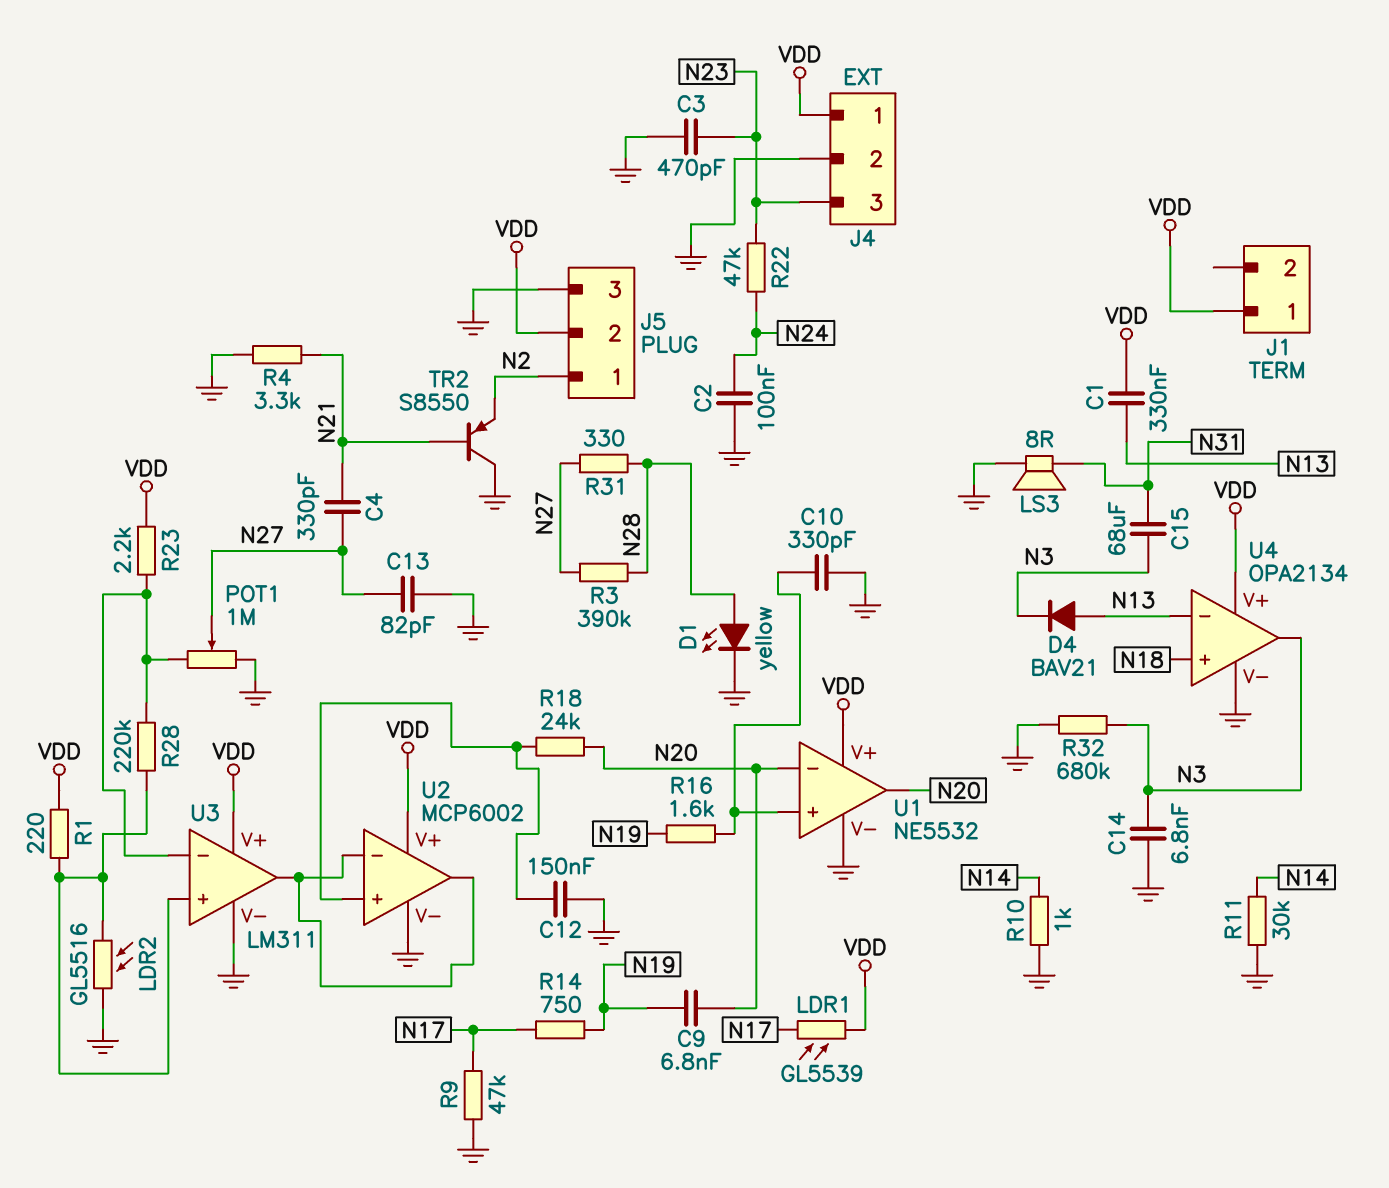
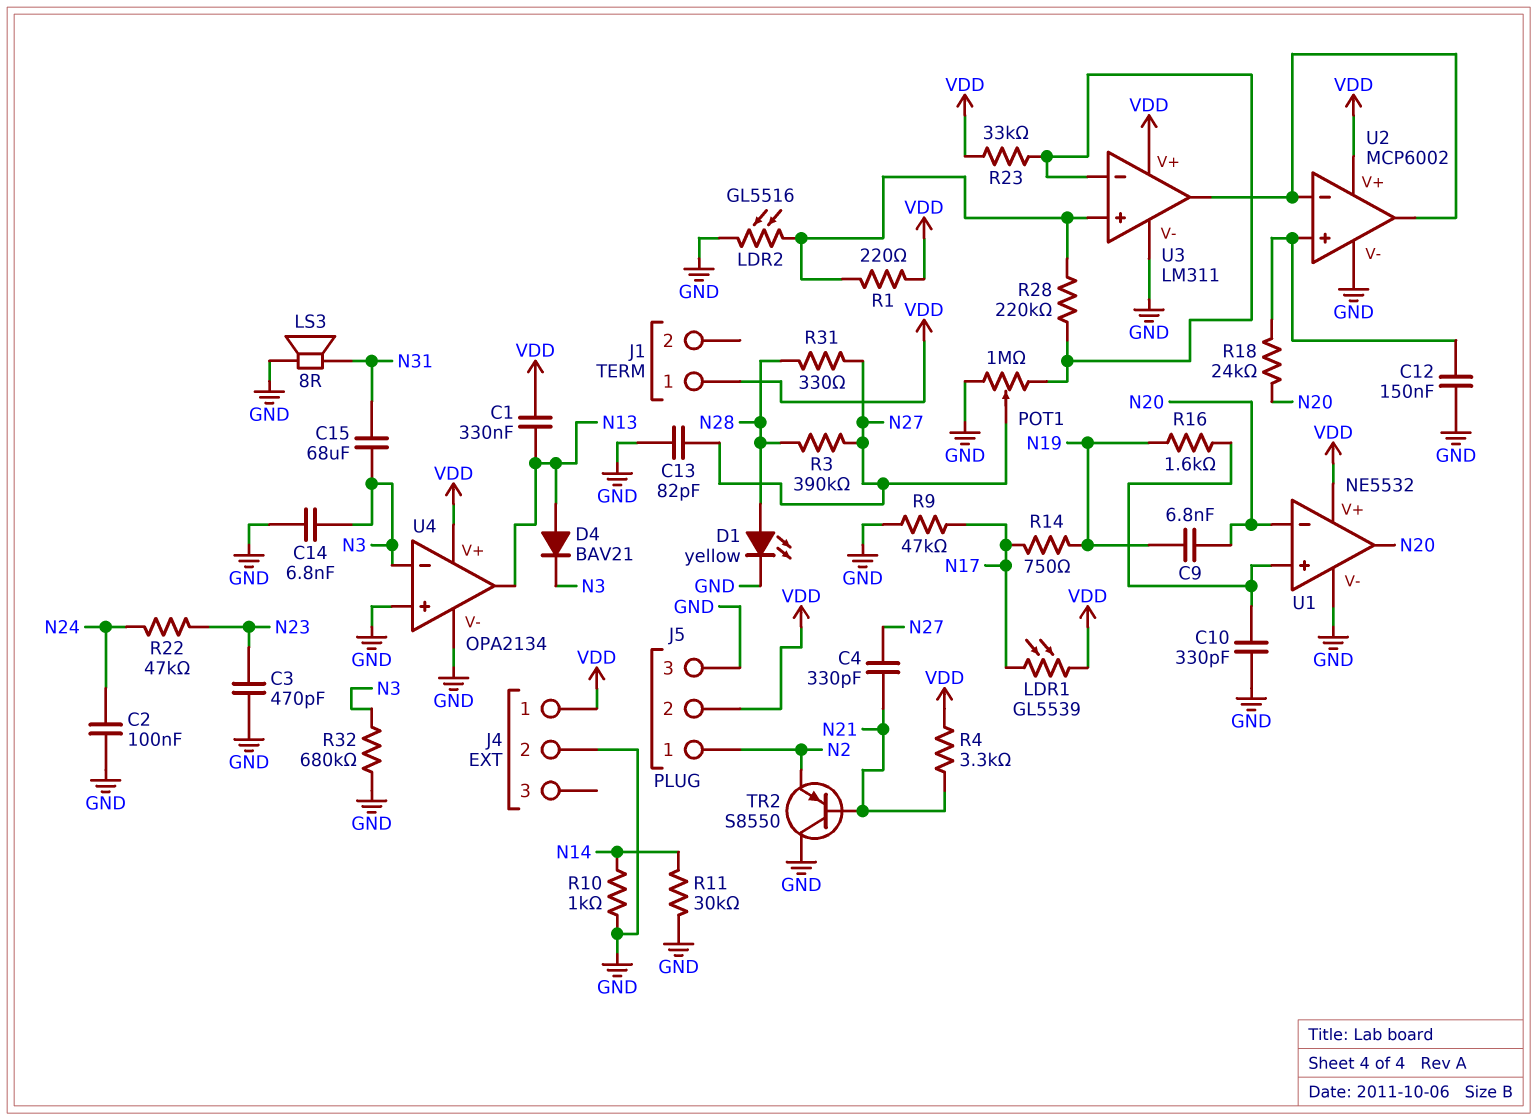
J4 pin 3: N23 -> none
R4: 3.3k (GND, N21) -> 3.3k (N21, VDD)
R23: 2.2k (U3/in-, VDD) -> 33k (U3/in-, VDD)
U4 pin in+: N18 -> GND
U4 pin in-: N13 -> N3
U4 pin out: N3 -> N13

